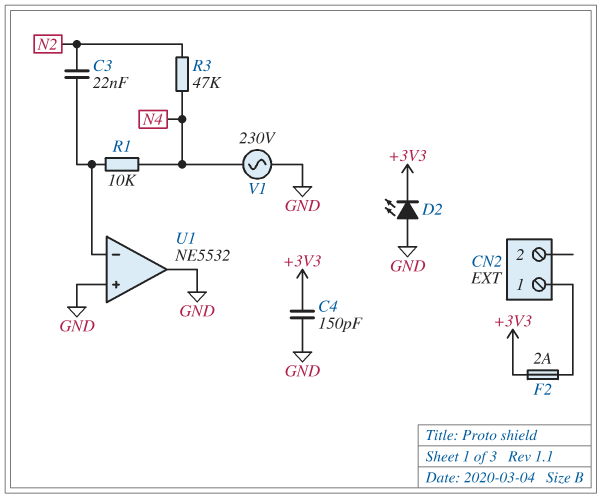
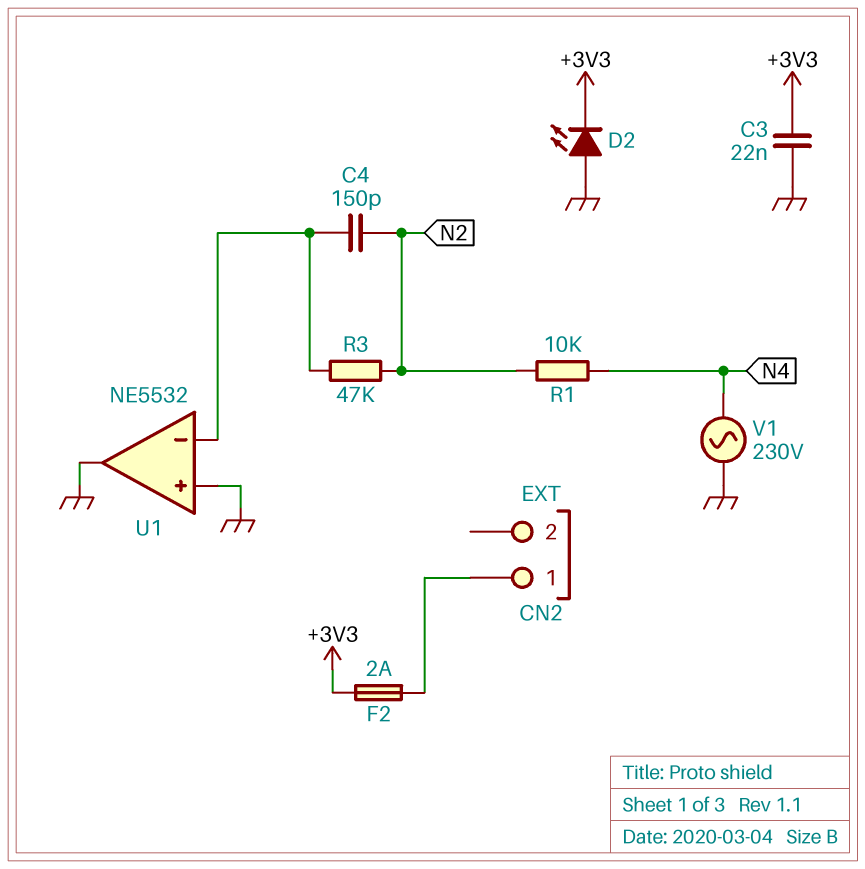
C3: 22nF (N2, U1/in-) -> 22nF (+3V3, GND)
C4: 150pF (+3V3, GND) -> 150pF (N2, U1/in-)
R1: 10k (N4, U1/in-) -> 10k (N2, N4)
R3: 47k (N2, N4) -> 47k (N2, U1/in-)

